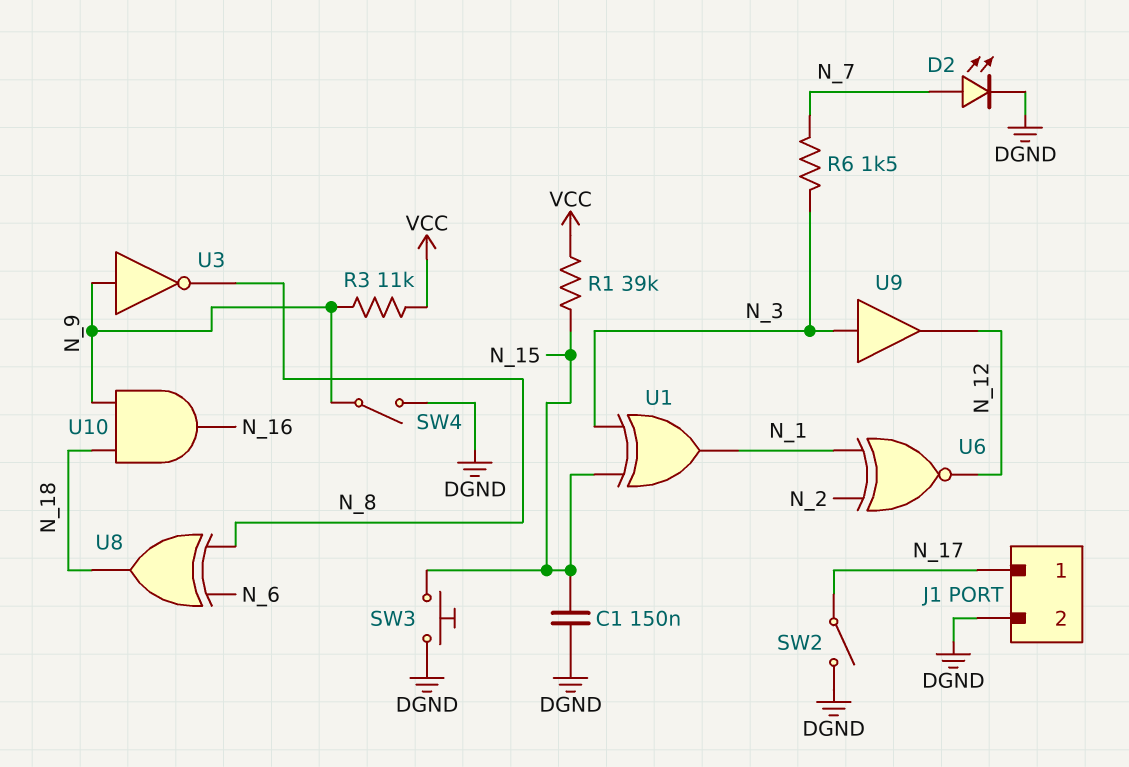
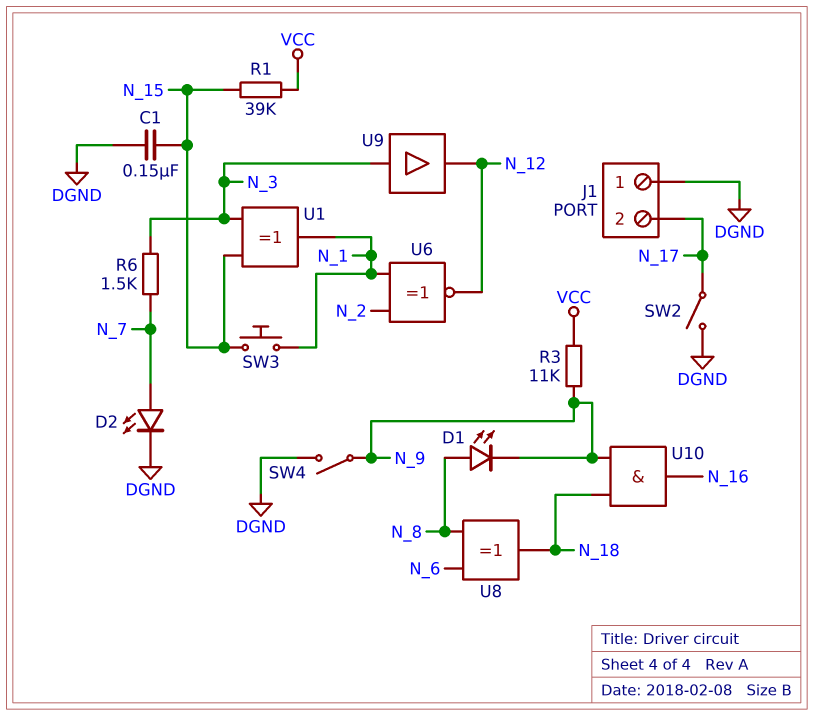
D1: none -> LED (A N_8, K N_9)
J1 pin 1: N_17 -> DGND
J1 pin 2: DGND -> N_17
SW3: button (DGND, N_15) -> button (N_1, N_15)
U3: NOT (in N_9, out N_8) -> none

